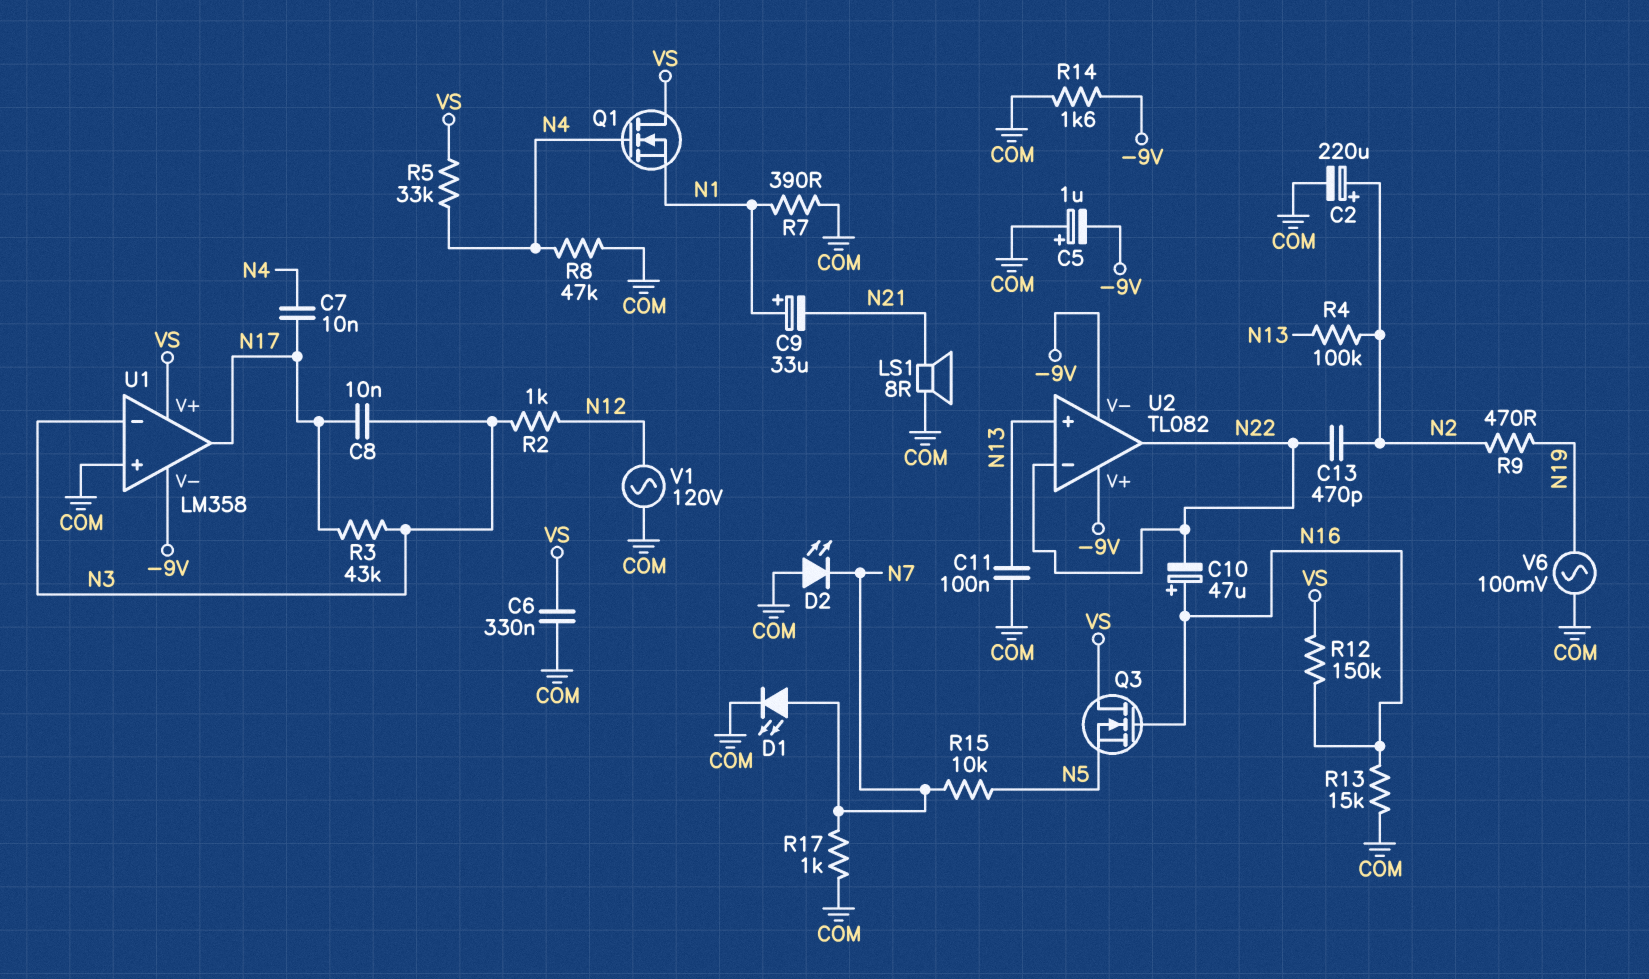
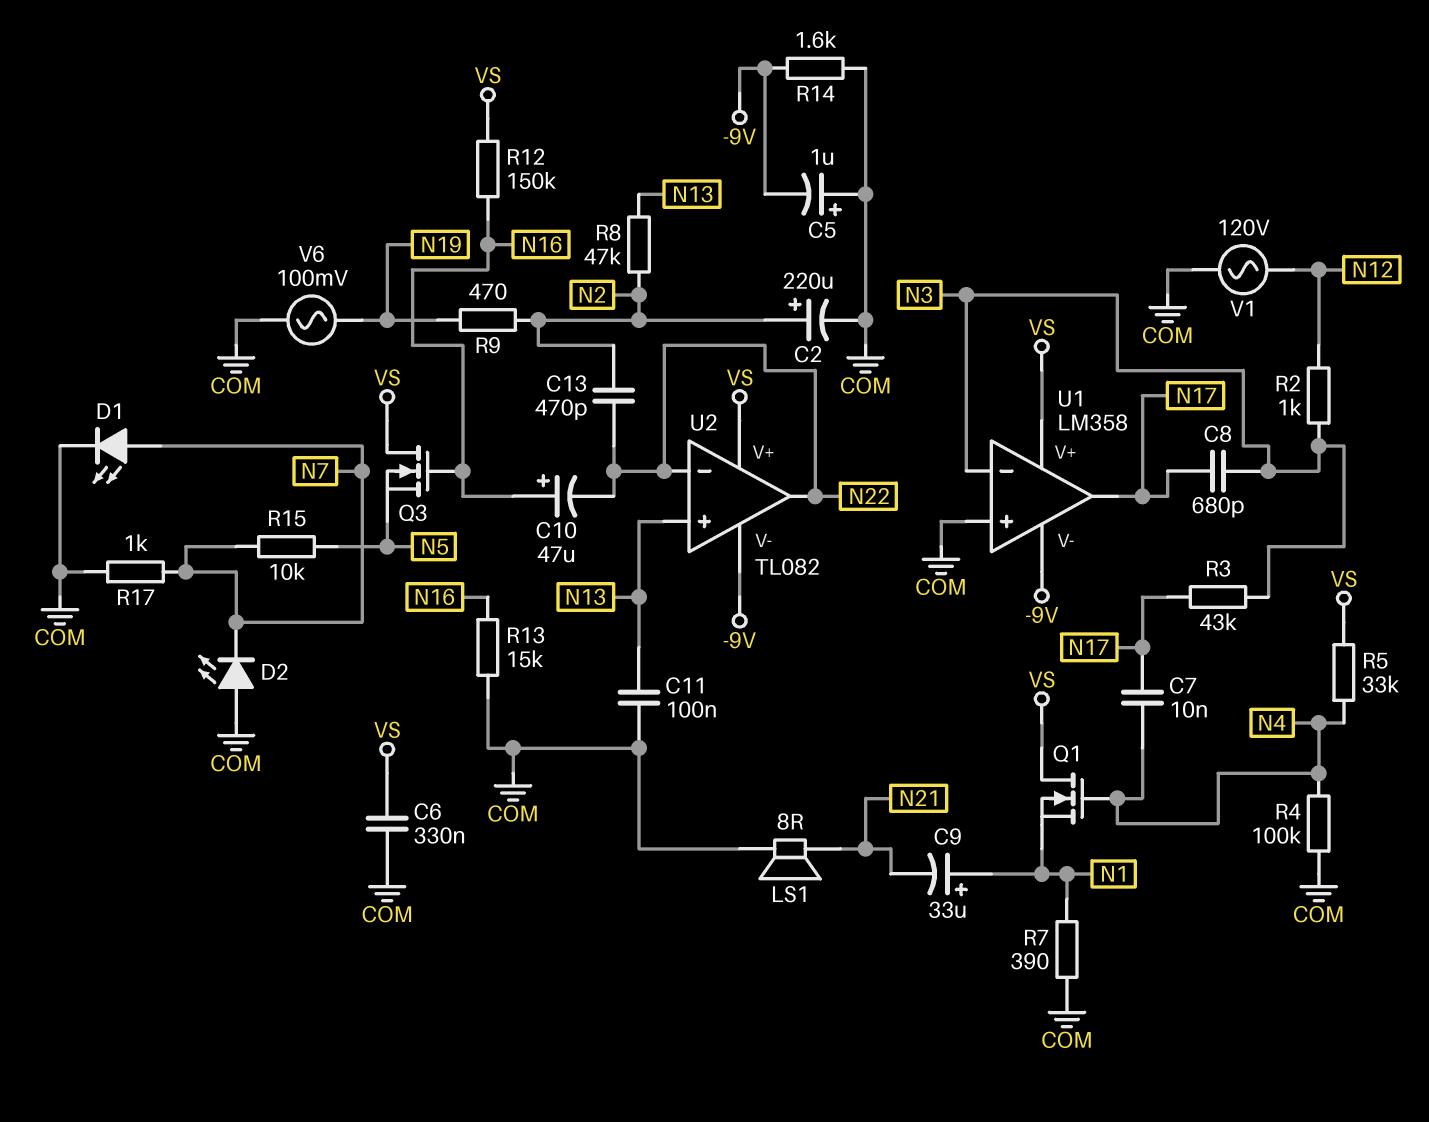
C8: 10nF (N3, N17) -> 680pF (N3, N17)
R4: 100k (N2, N13) -> 100k (COM, N4)
R8: 47k (COM, N4) -> 47k (N2, N13)
U2 pin V+: -9V -> VS

